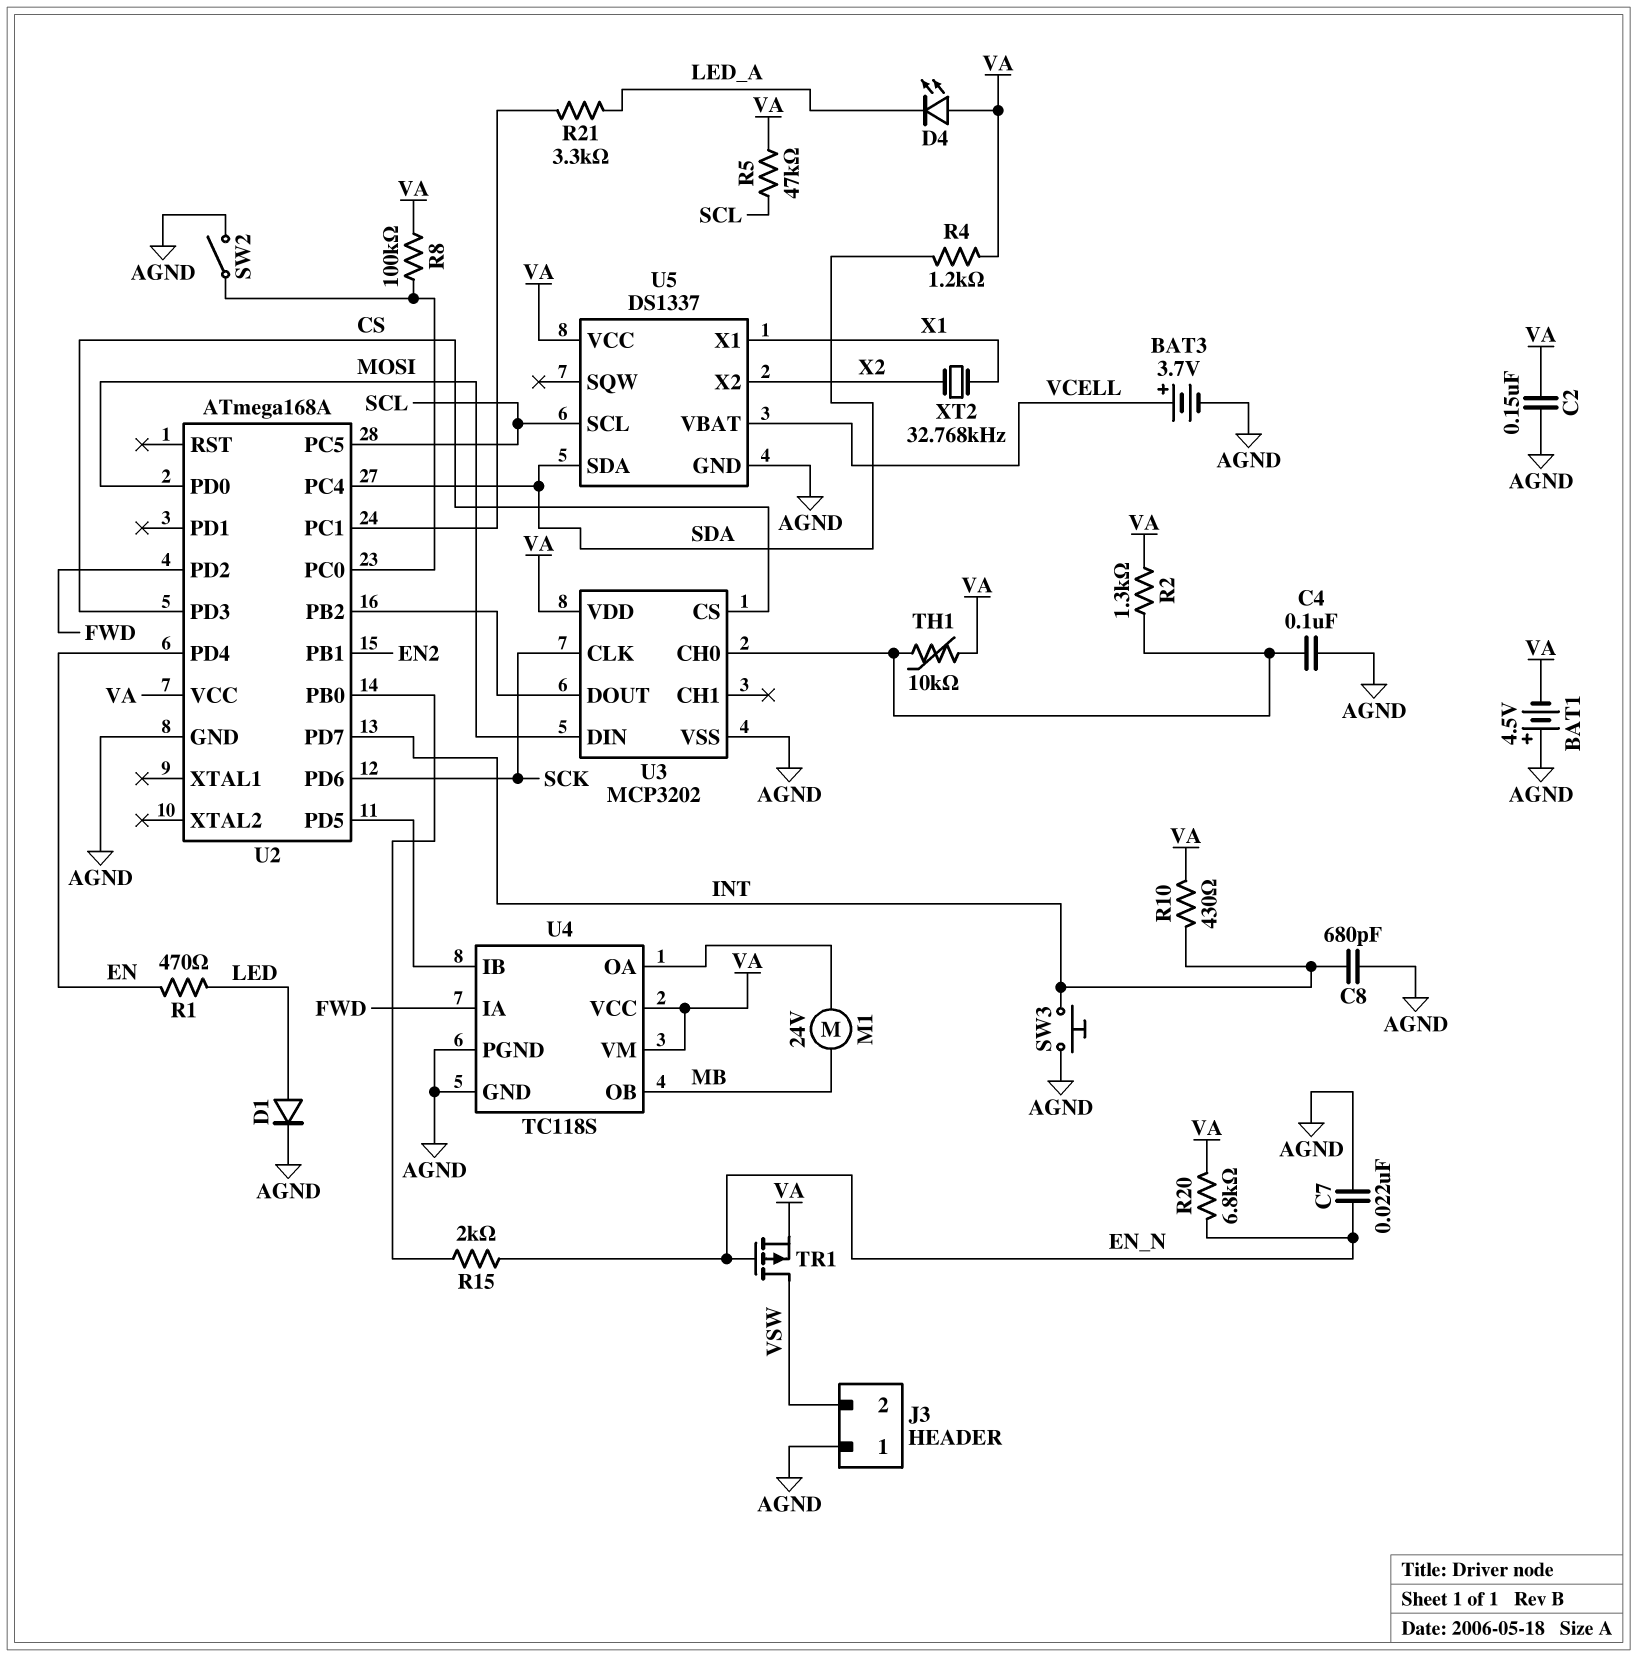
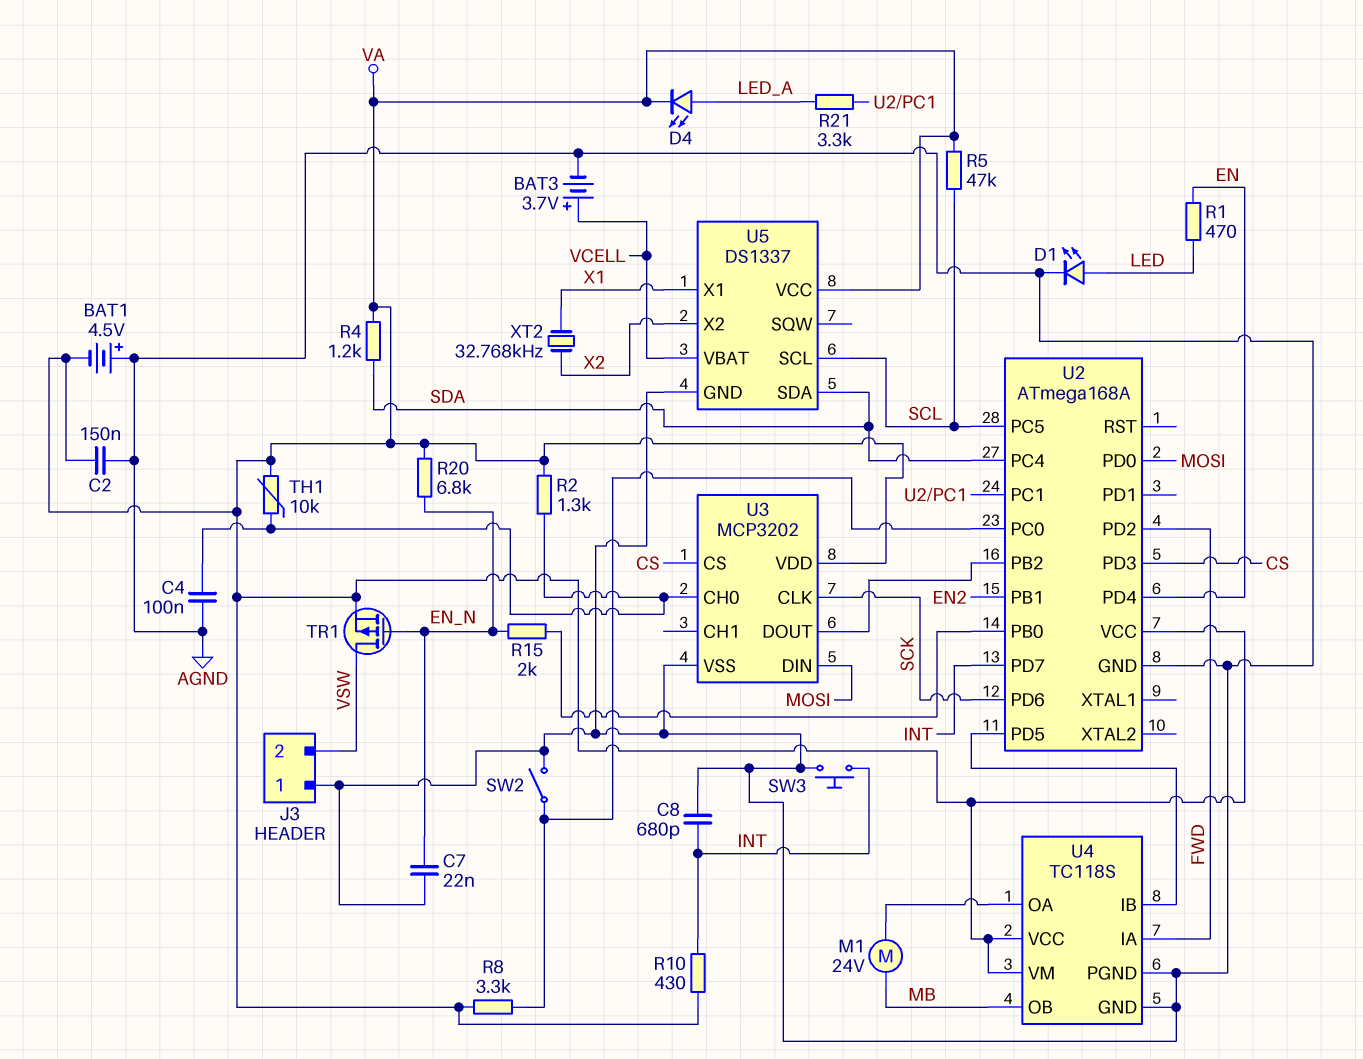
D1: diode (A LED, K AGND) -> LED (A LED, K AGND)
D4: LED (A VA, K LED_A) -> LED (A LED_A, K VA)
R8: 100k (U2/PC0, VA) -> 3.3k (U2/PC0, VA)

